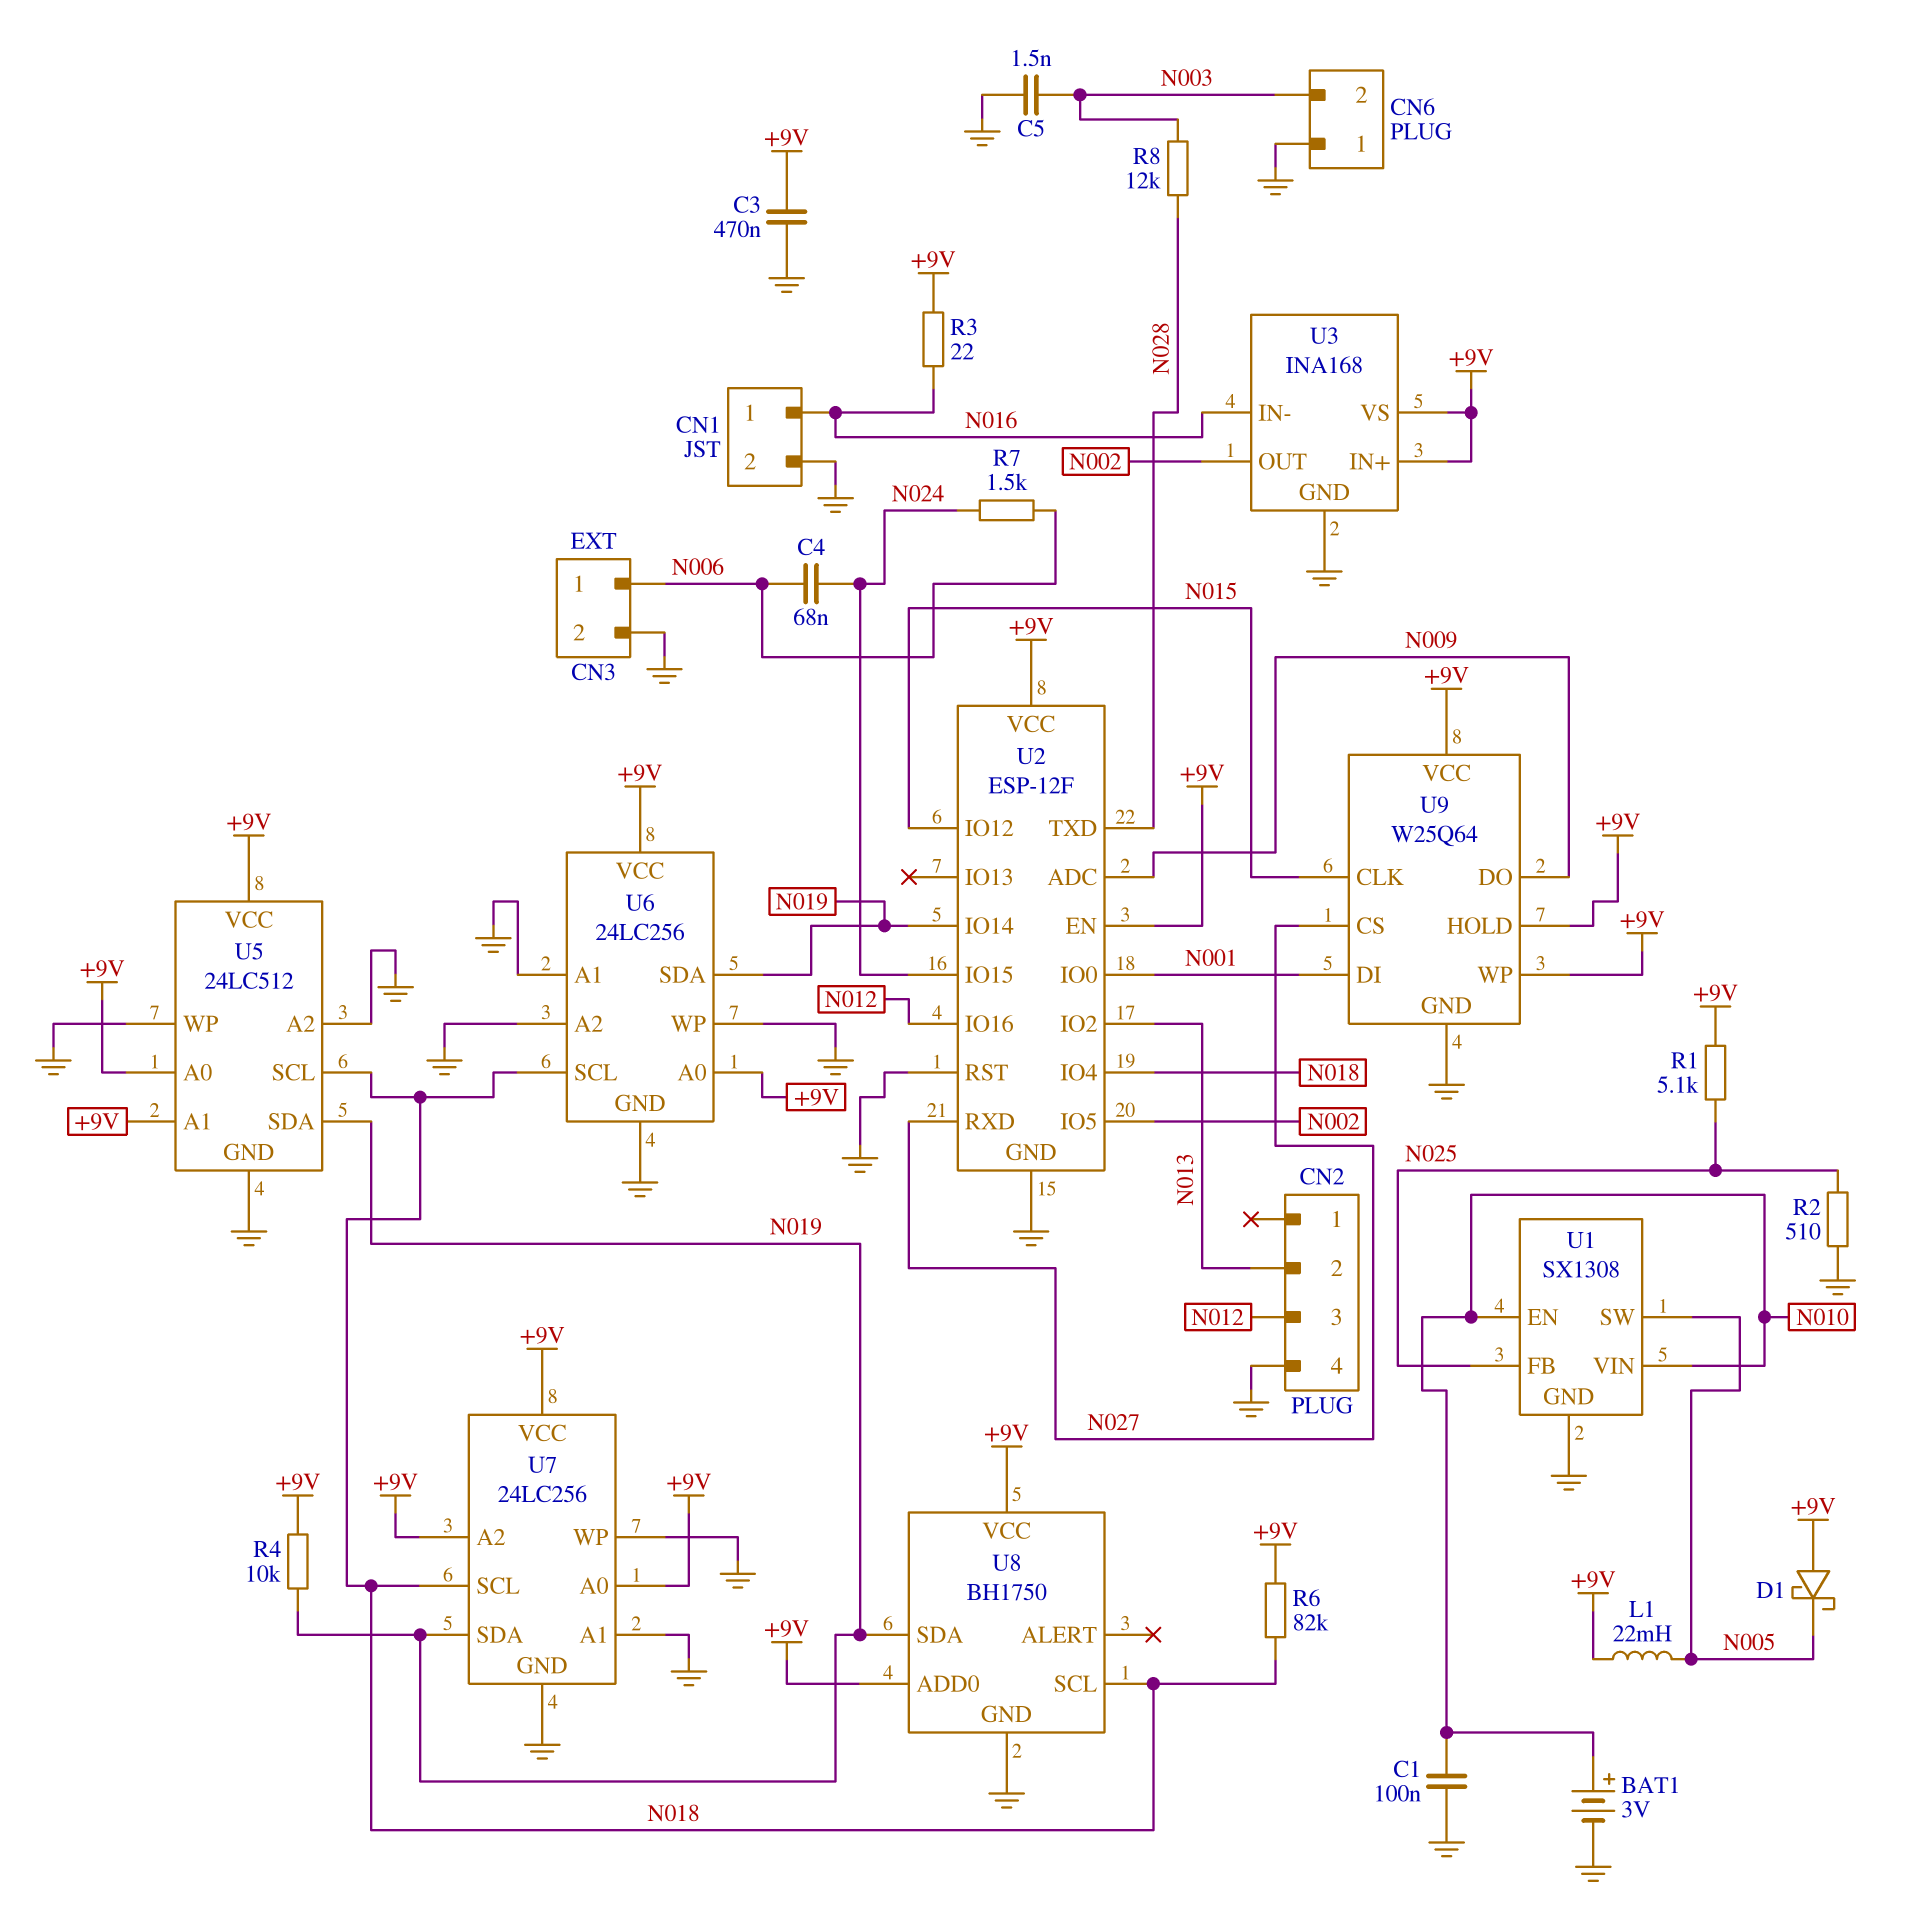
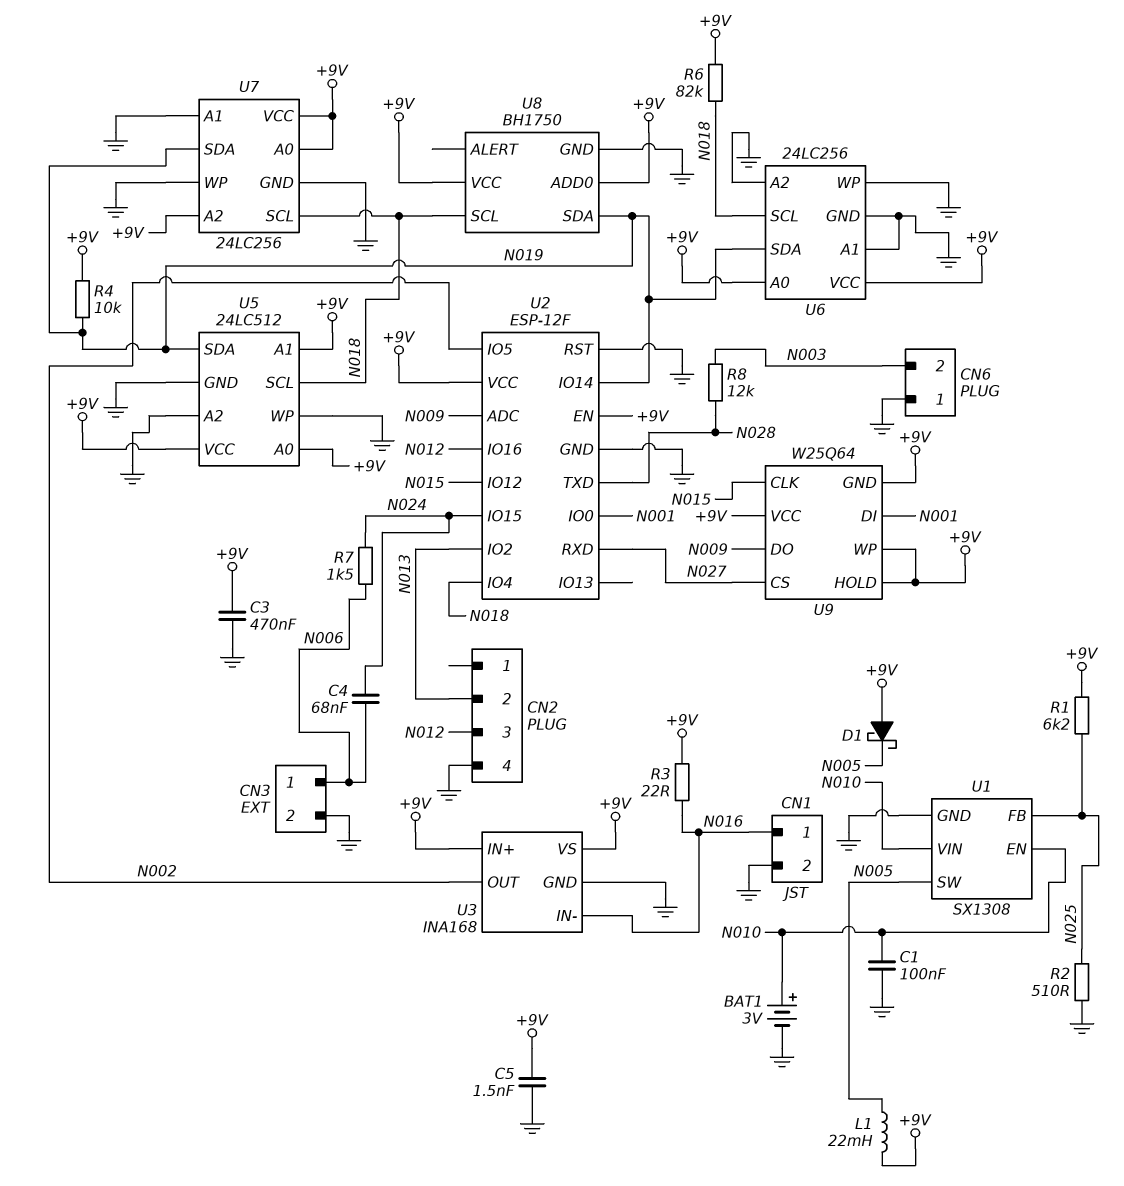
C5: 1.5nF (GND, N003) -> 1.5nF (+9V, GND)
R1: 5.1k (+9V, N025) -> 6.2k (+9V, N025)
U9 pin GND: GND -> +9V

